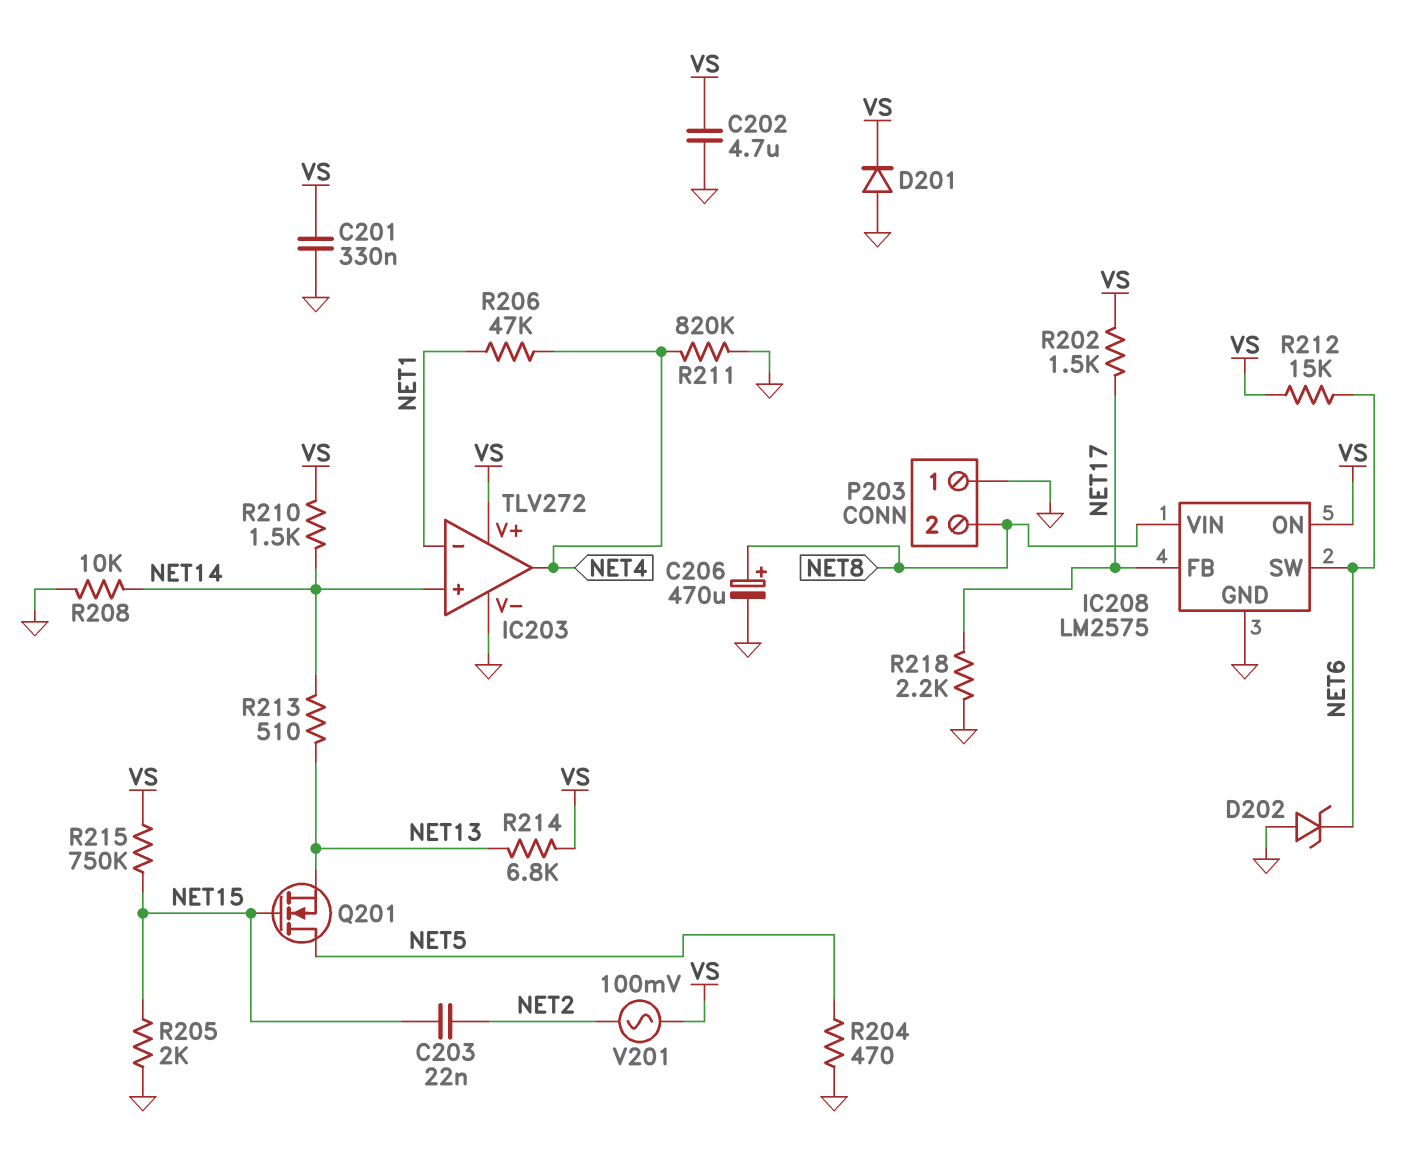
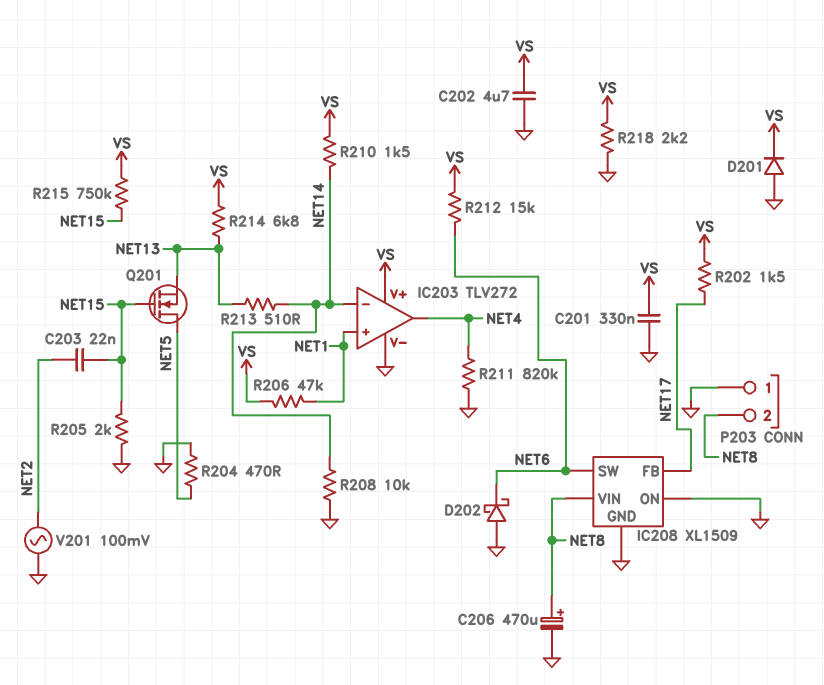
D202: zener (A GND, K NET6) -> schottky (A GND, K NET6)
IC203 pin in+: NET14 -> NET1
IC203 pin in-: NET1 -> NET14
IC208: LM2575 -> XL1509
IC208 pin ON: VS -> GND
R206: 47k (NET1, NET4) -> 47k (NET1, VS)
R218: 2.2k (GND, NET17) -> 2.2k (GND, VS)
V201: AC 100mV (NET2, VS) -> AC 100mV (GND, NET2)

